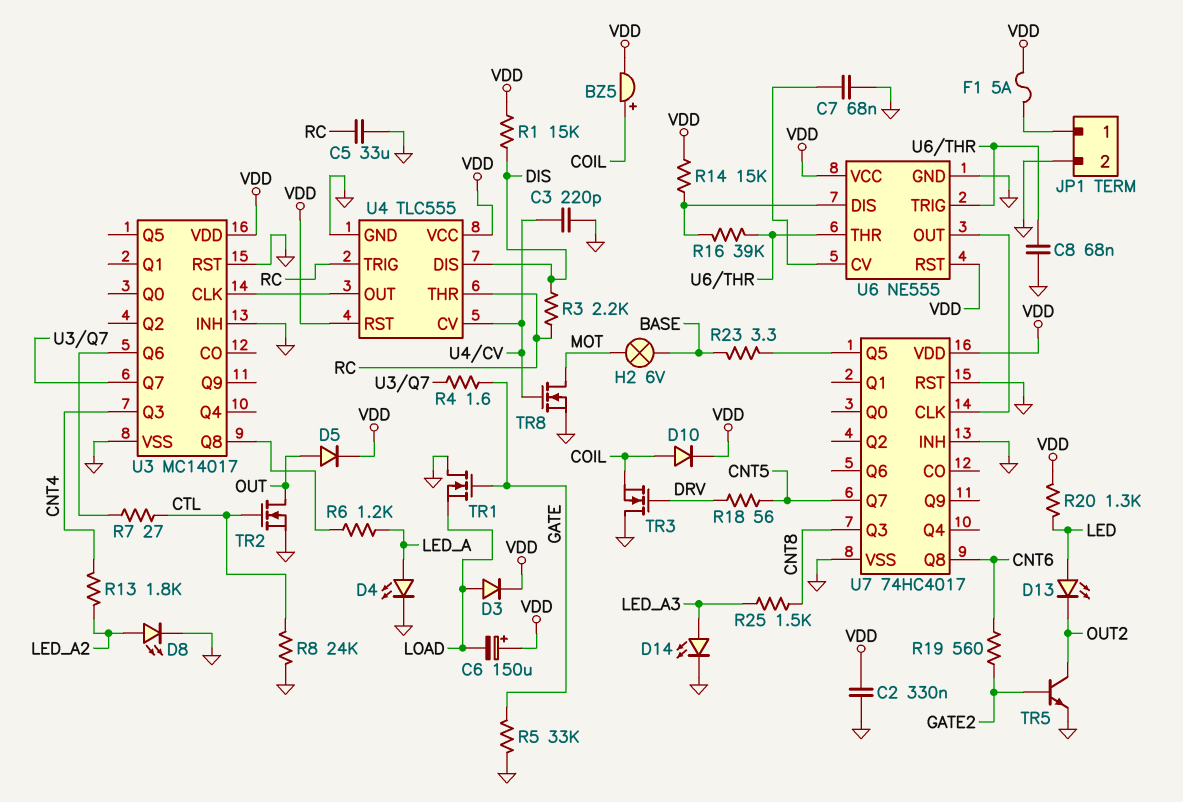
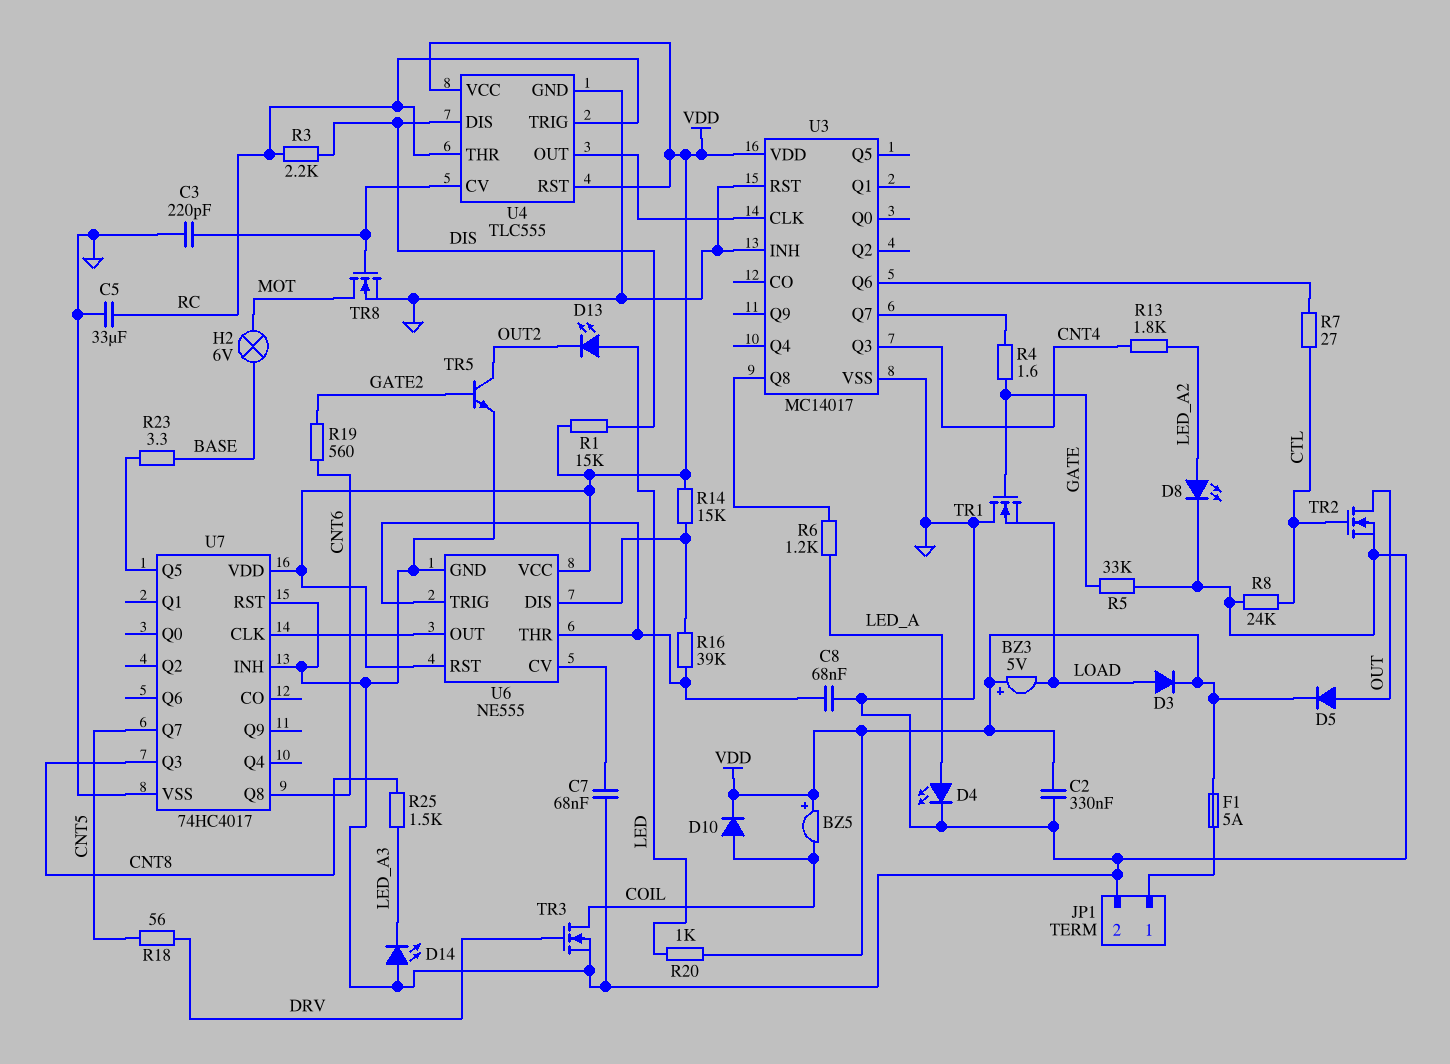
BZ3: none -> buzzer 5V (plus VDD, minus LOAD)
BZ5: buzzer (plus COIL, minus VDD) -> buzzer (plus VDD, minus COIL)
C6: 150uF (plus VDD, minus LOAD) -> none
D14: LED (A LED_A3, K GND) -> LED (A GND, K LED_A3)
R20: 1.3k (LED, VDD) -> 1k (LED, VDD)
TR3: NMOS (G DRV, D GND, S COIL) -> NMOS (G DRV, D COIL, S GND)

